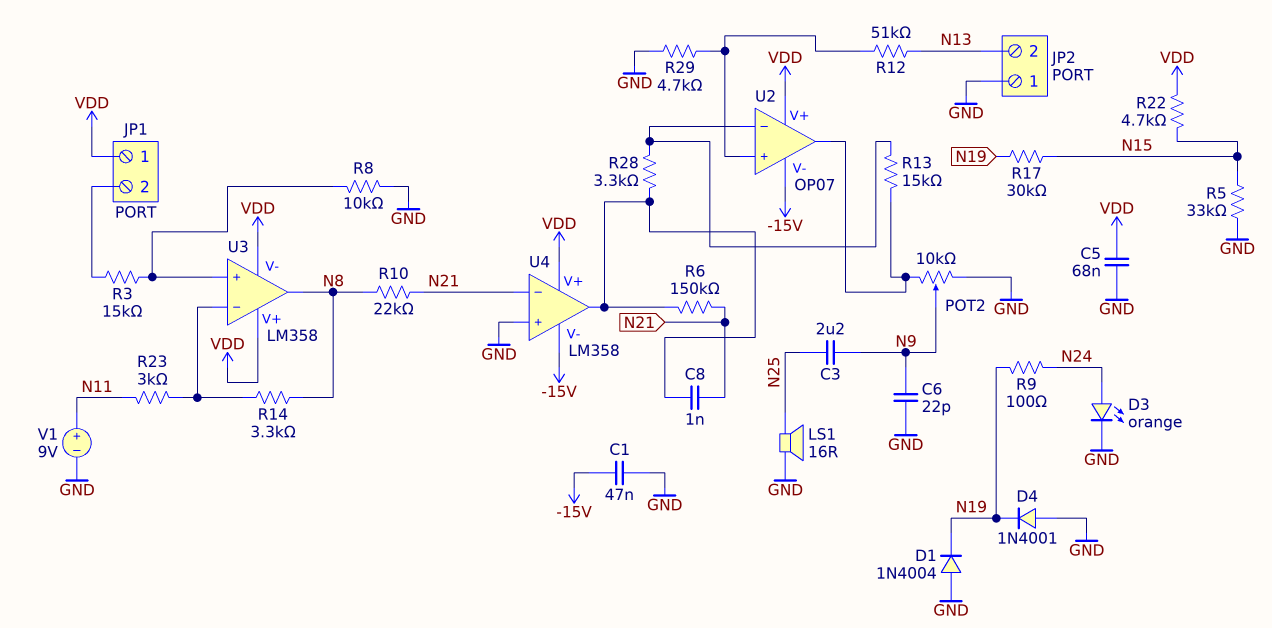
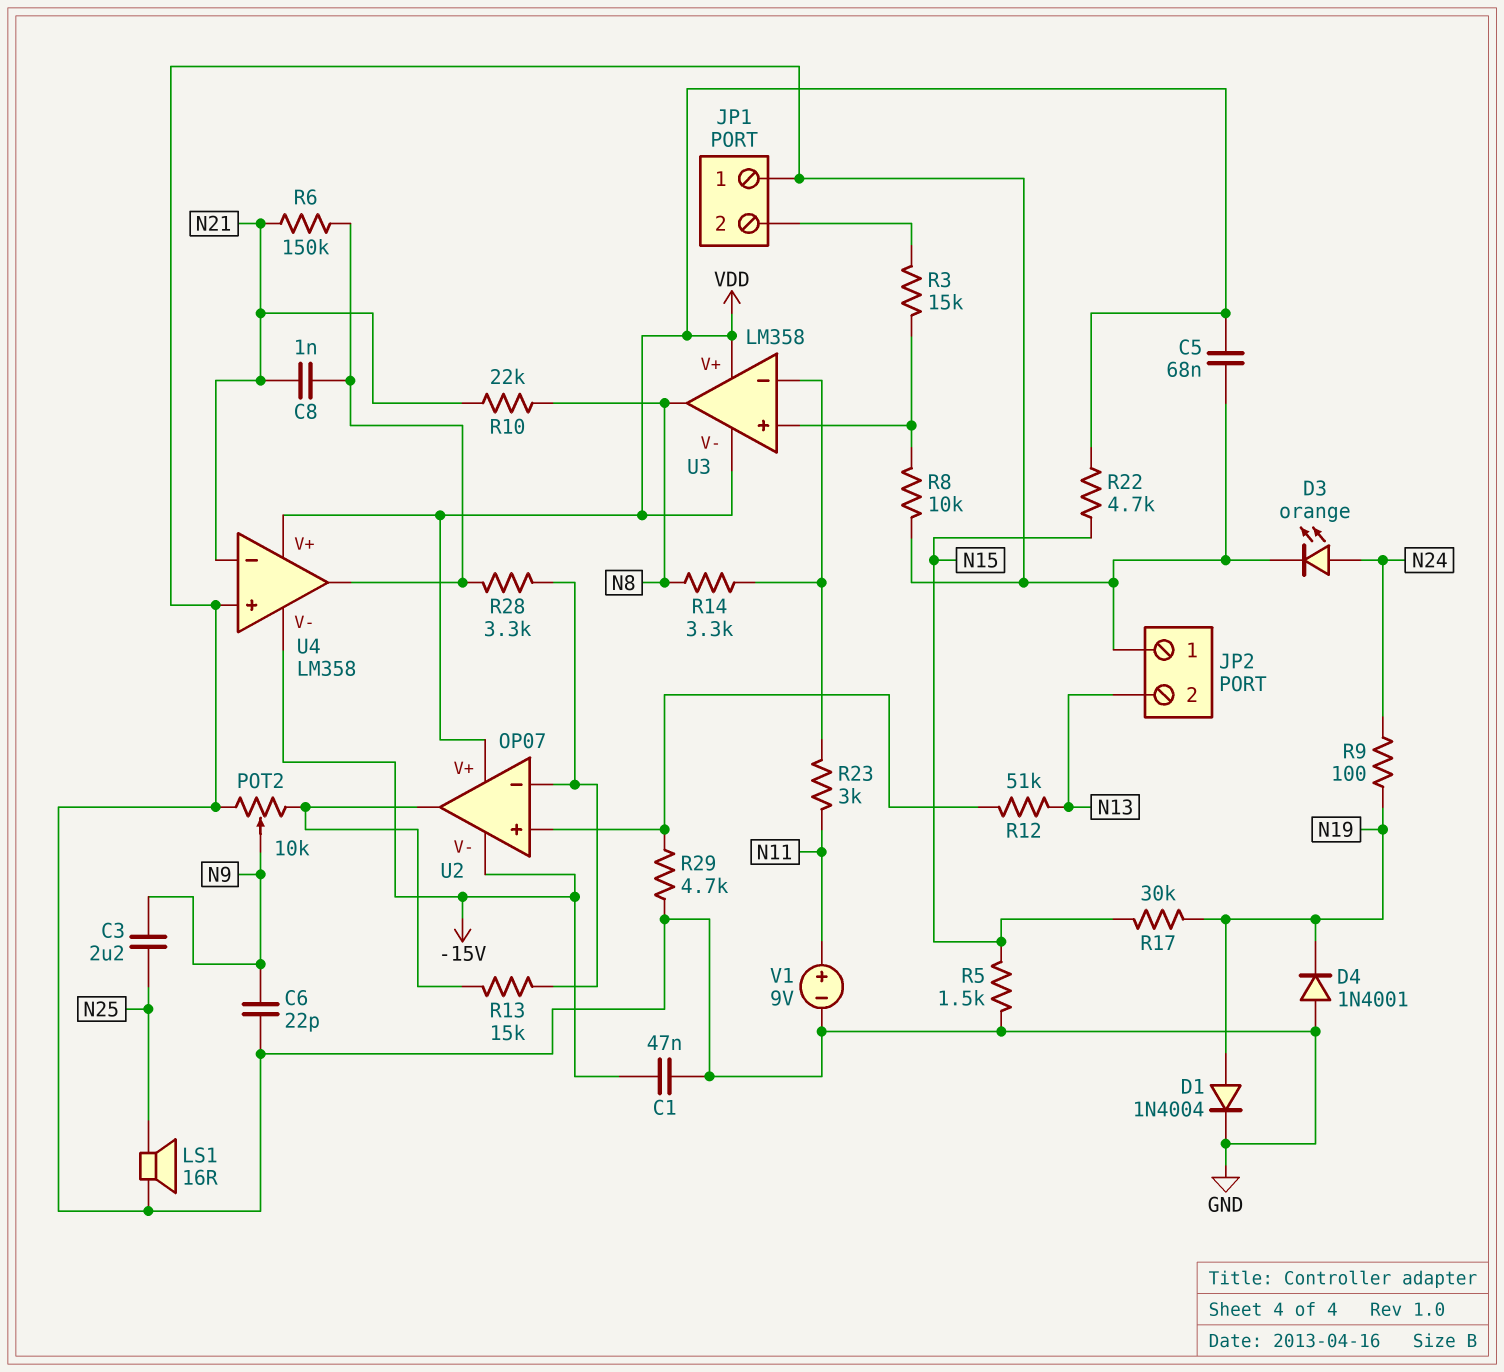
D1: diode 1N4004 (A GND, K N19) -> diode 1N4004 (A N19, K GND)
JP1 pin 1: VDD -> GND
R5: 33k (GND, N15) -> 1.5k (GND, N15)

